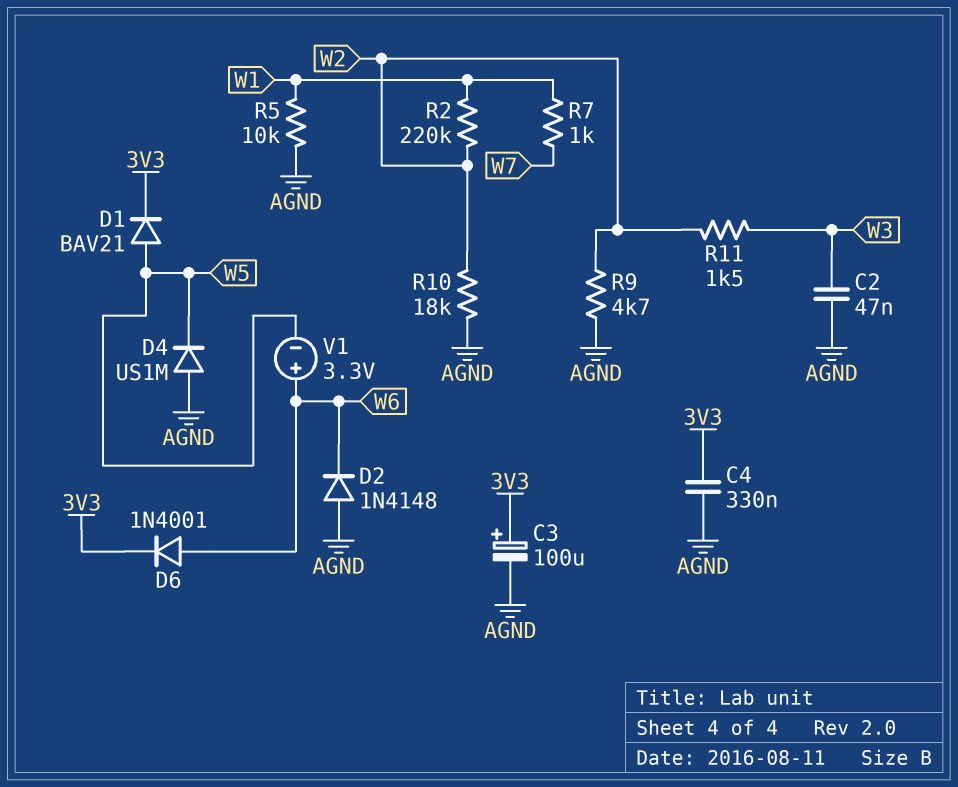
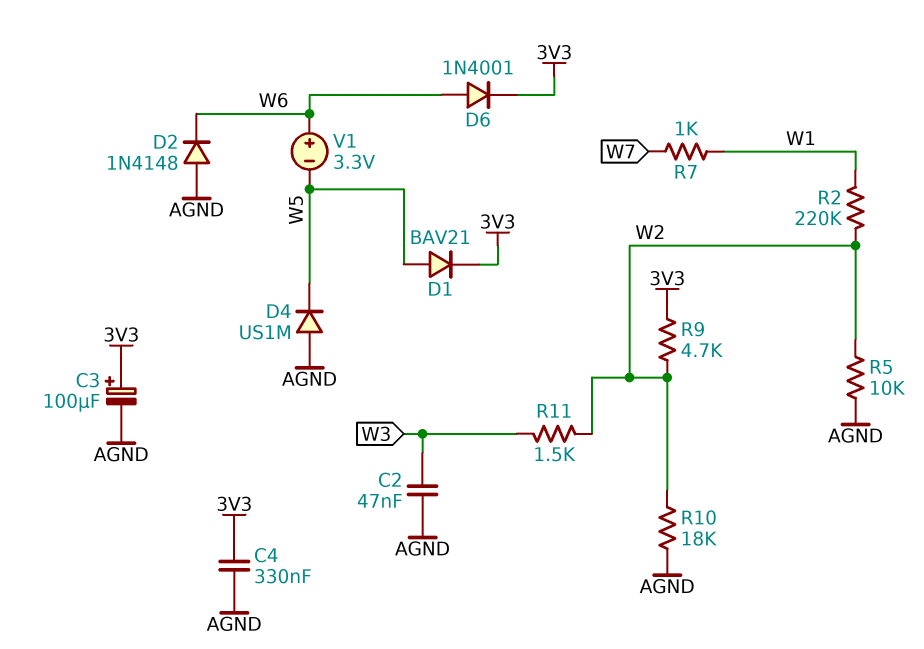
R5: 10k (AGND, W1) -> 10k (AGND, W2)
R9: 4.7k (AGND, W2) -> 4.7k (3V3, W2)

